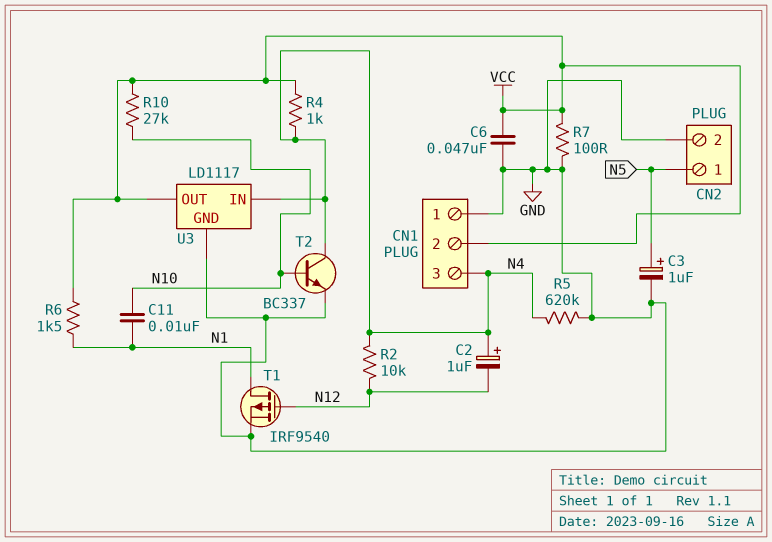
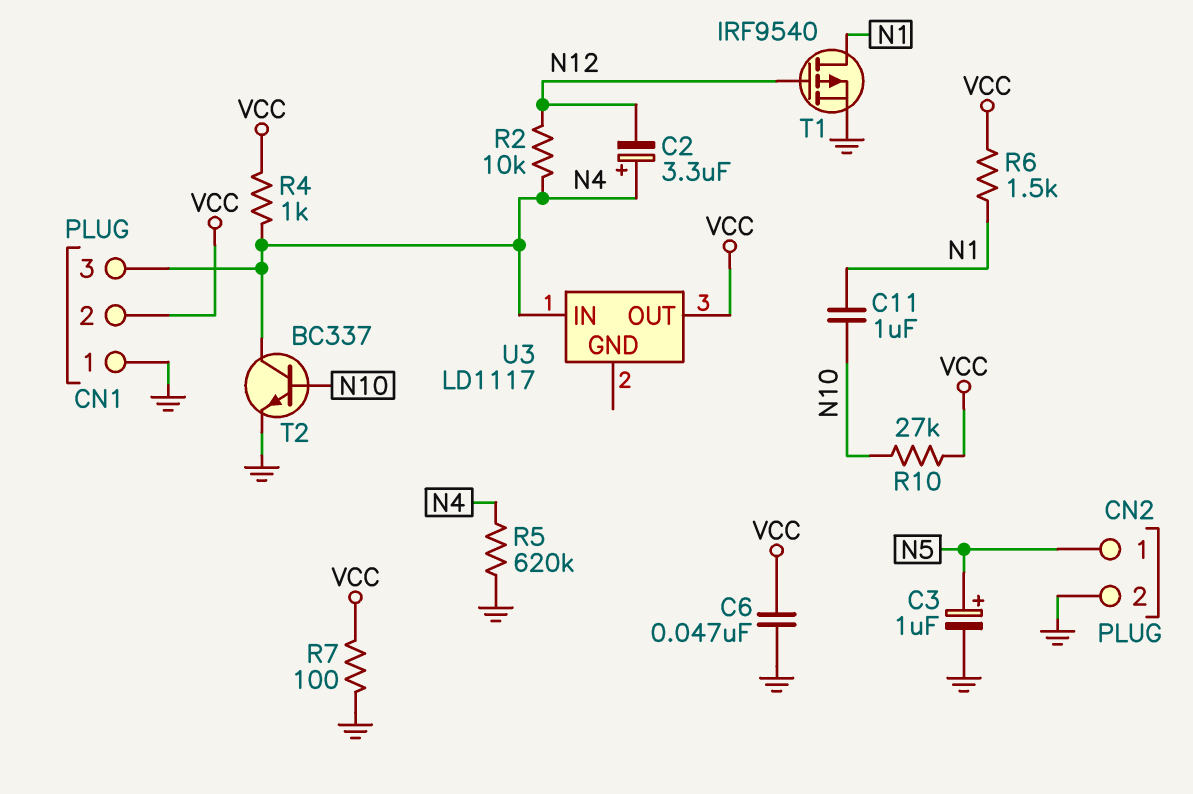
C2: 1uF (plus N4, minus N12) -> 3.3uF (plus N4, minus N12)
C11: 10nF (N1, N10) -> 1uF (N1, N10)
U3 pin GND: GND -> none

